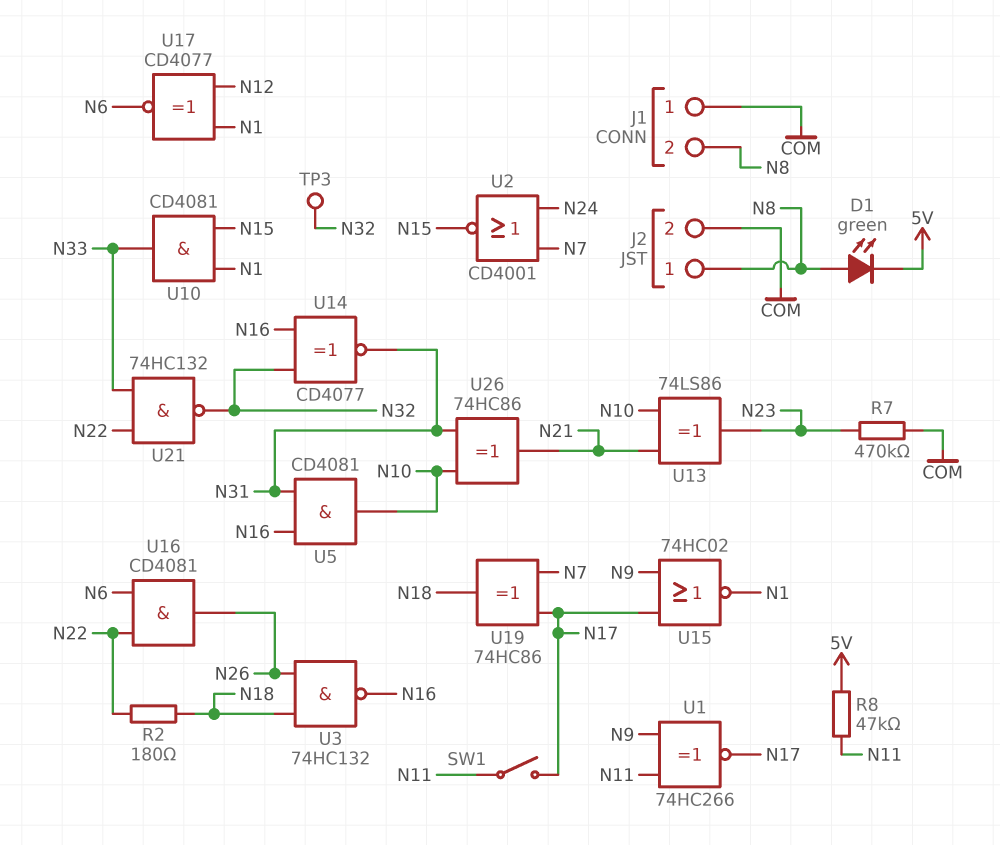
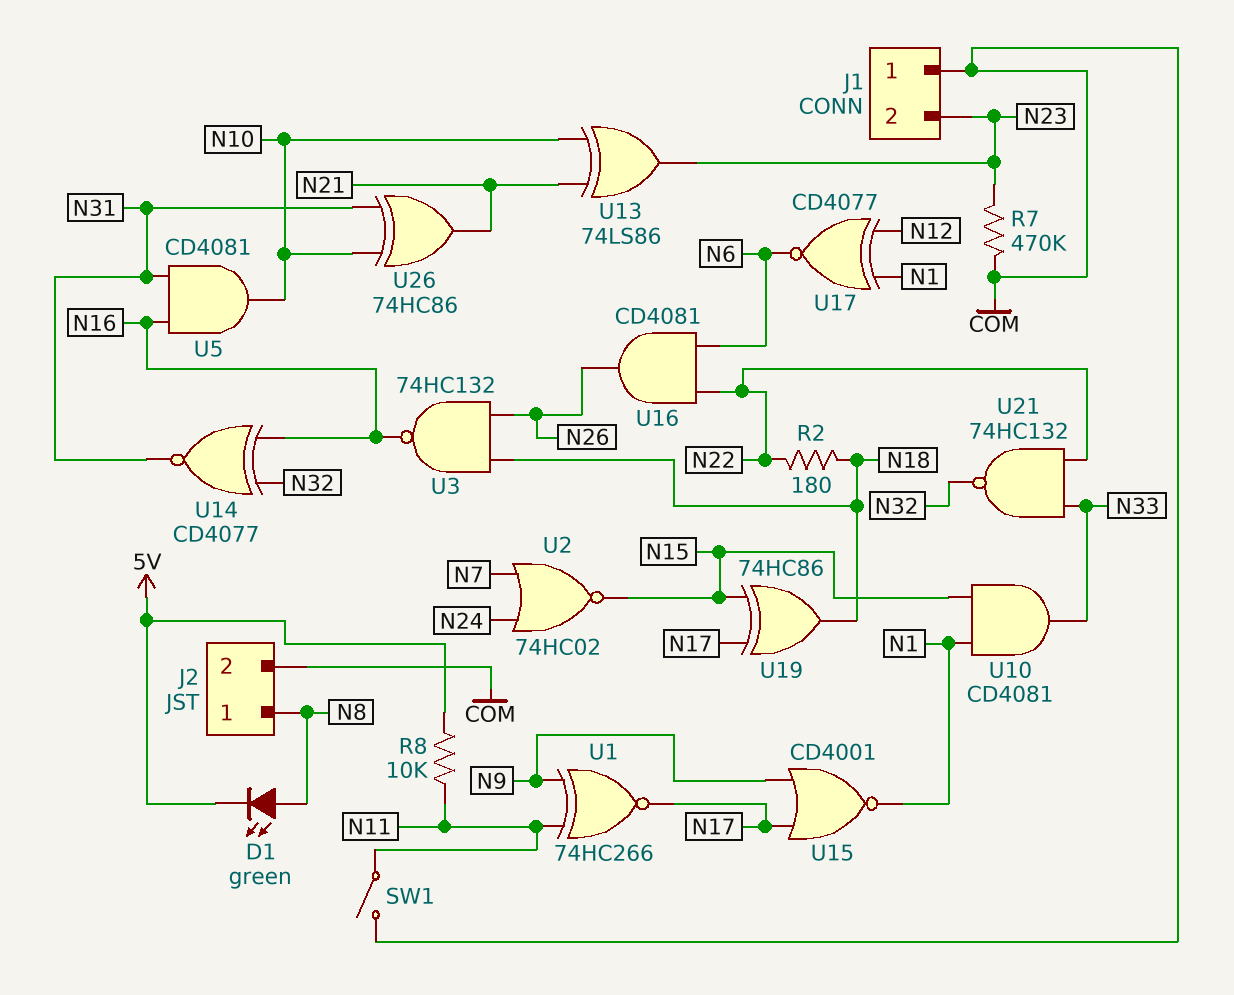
J1 pin 2: N8 -> N23
R8: 47k (5V, N11) -> 10k (5V, N11)
SW1: switch (N11, N17) -> switch (COM, N11)
TP3: test point (N32) -> none
U2: NOR CD4001 (in N7, in N24, out N15) -> NOR 74HC02 (in N7, in N24, out N15)
U15: NOR 74HC02 (in N9, in N17, out N1) -> NOR CD4001 (in N9, in N17, out N1)
U19: XOR 74HC86 (in N7, in N17, out N18) -> XOR 74HC86 (in N15, in N17, out N18)

